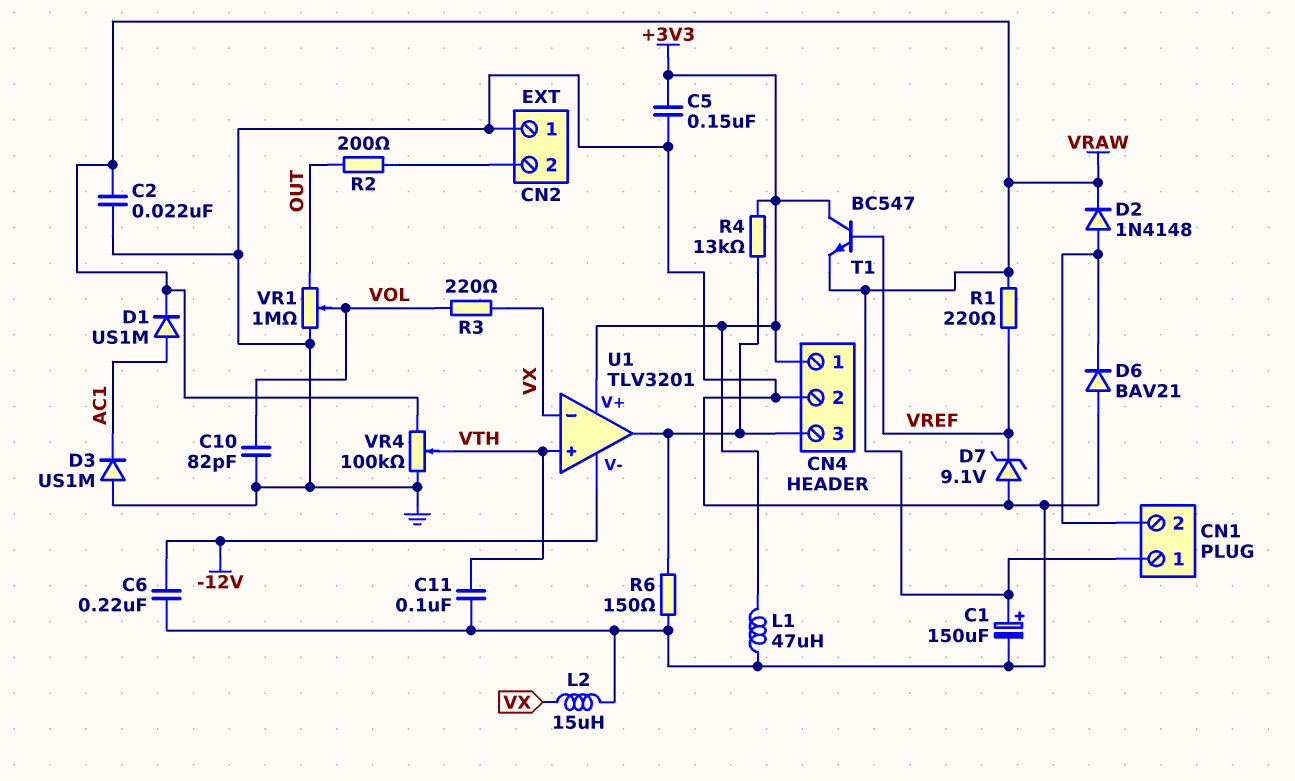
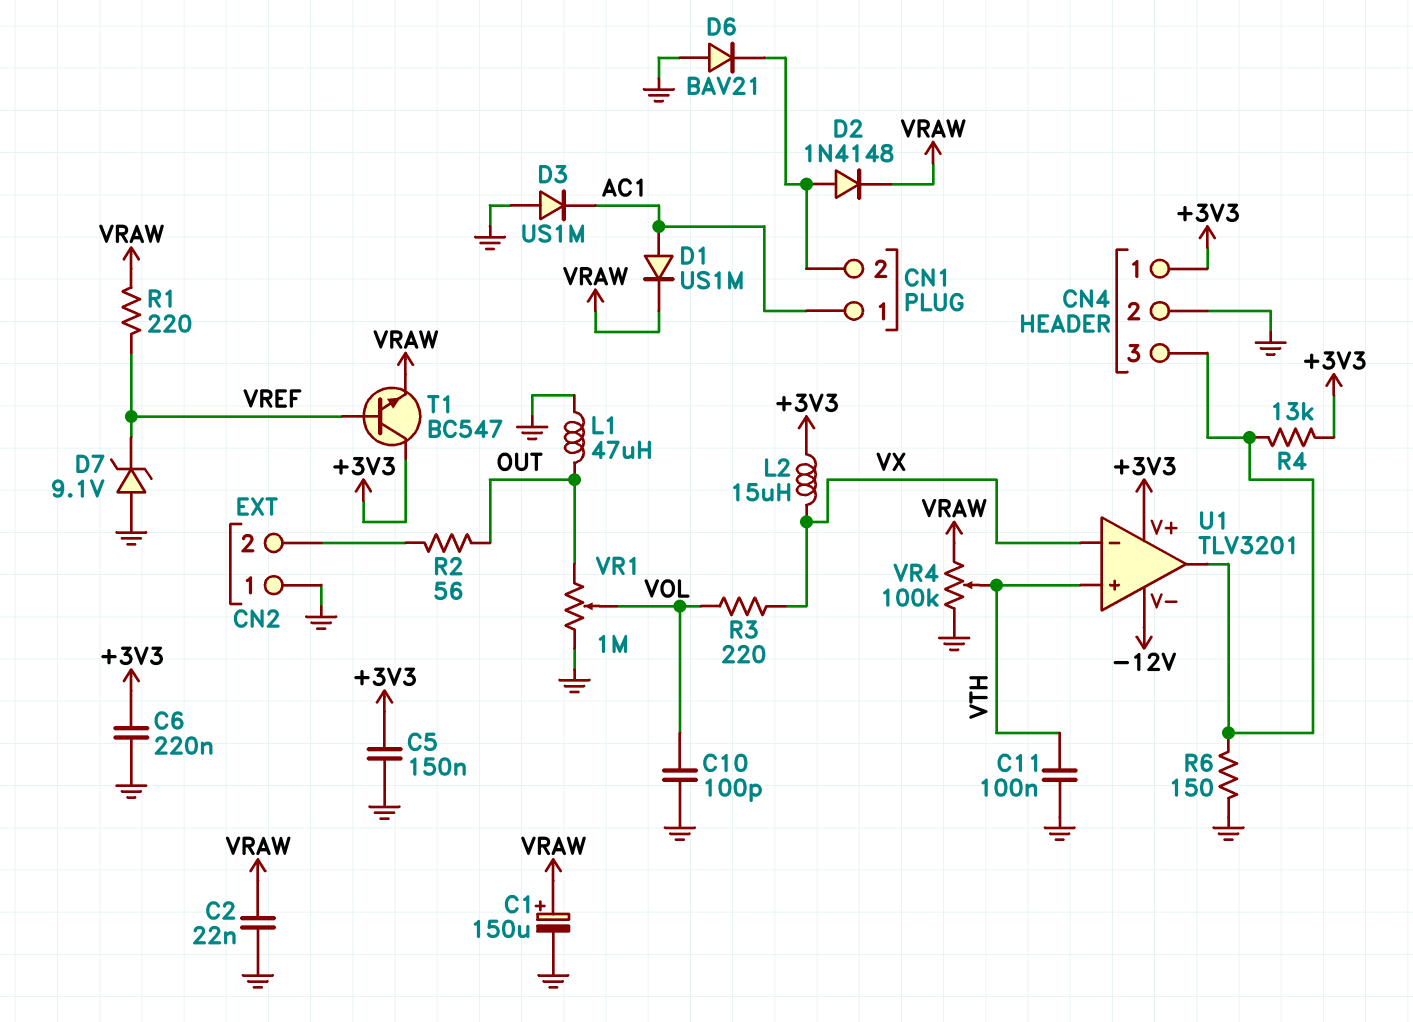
C6: 220nF (-12V, GND) -> 220nF (+3V3, GND)
C10: 82pF (GND, VOL) -> 100pF (GND, VOL)
CN1 pin 1: VRAW -> AC1
L1: 47uH (+3V3, GND) -> 47uH (GND, OUT)
L2: 15uH (GND, VX) -> 15uH (+3V3, VX)
R2: 200 (CN2/2, OUT) -> 56 (CN2/2, OUT)

